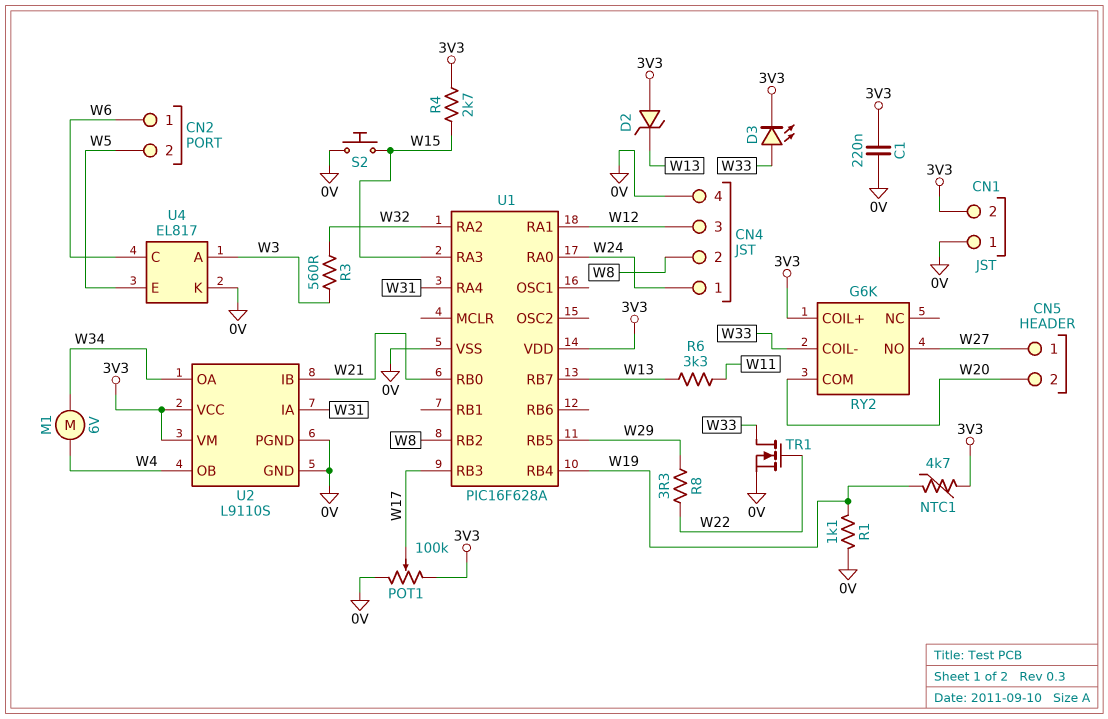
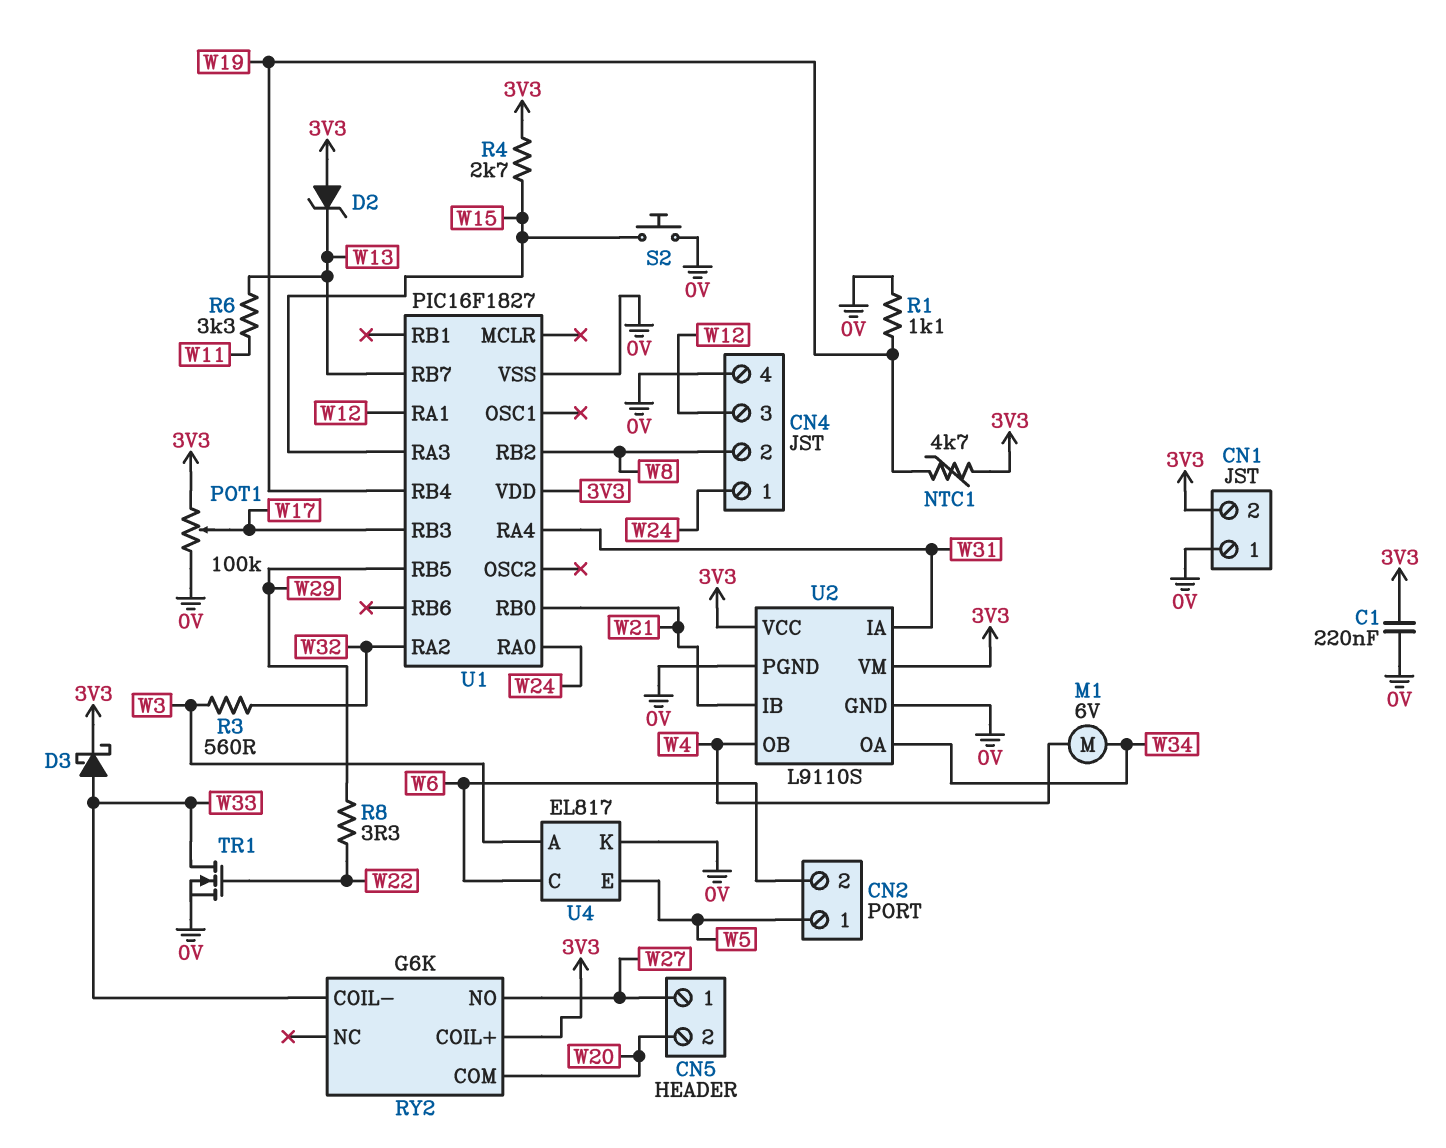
CN2 pin 1: W6 -> W5
CN2 pin 2: W5 -> W6
D3: LED (A W33, K 3V3) -> schottky (A W33, K 3V3)
U1: PIC16F628A -> PIC16F1827

